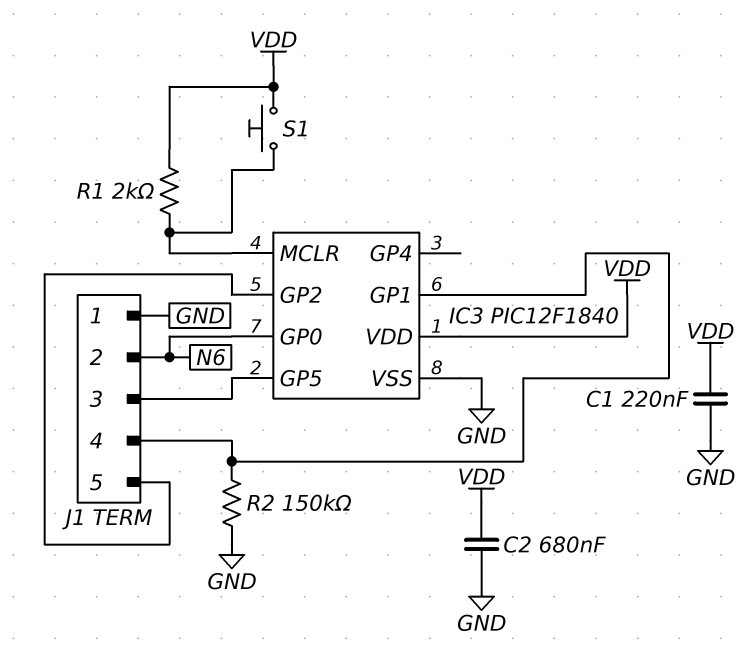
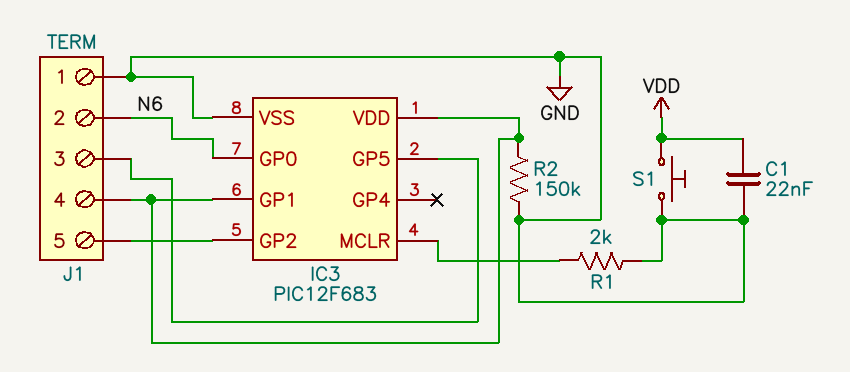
C1: 220nF (GND, VDD) -> 22nF (GND, VDD)
C2: 680nF (GND, VDD) -> none
IC3: PIC12F1840 -> PIC12F683
IC3 pin VDD: VDD -> IC3/GP1
R1: 2k (IC3/MCLR, VDD) -> 2k (GND, IC3/MCLR)
S1: button (IC3/MCLR, VDD) -> button (GND, VDD)

